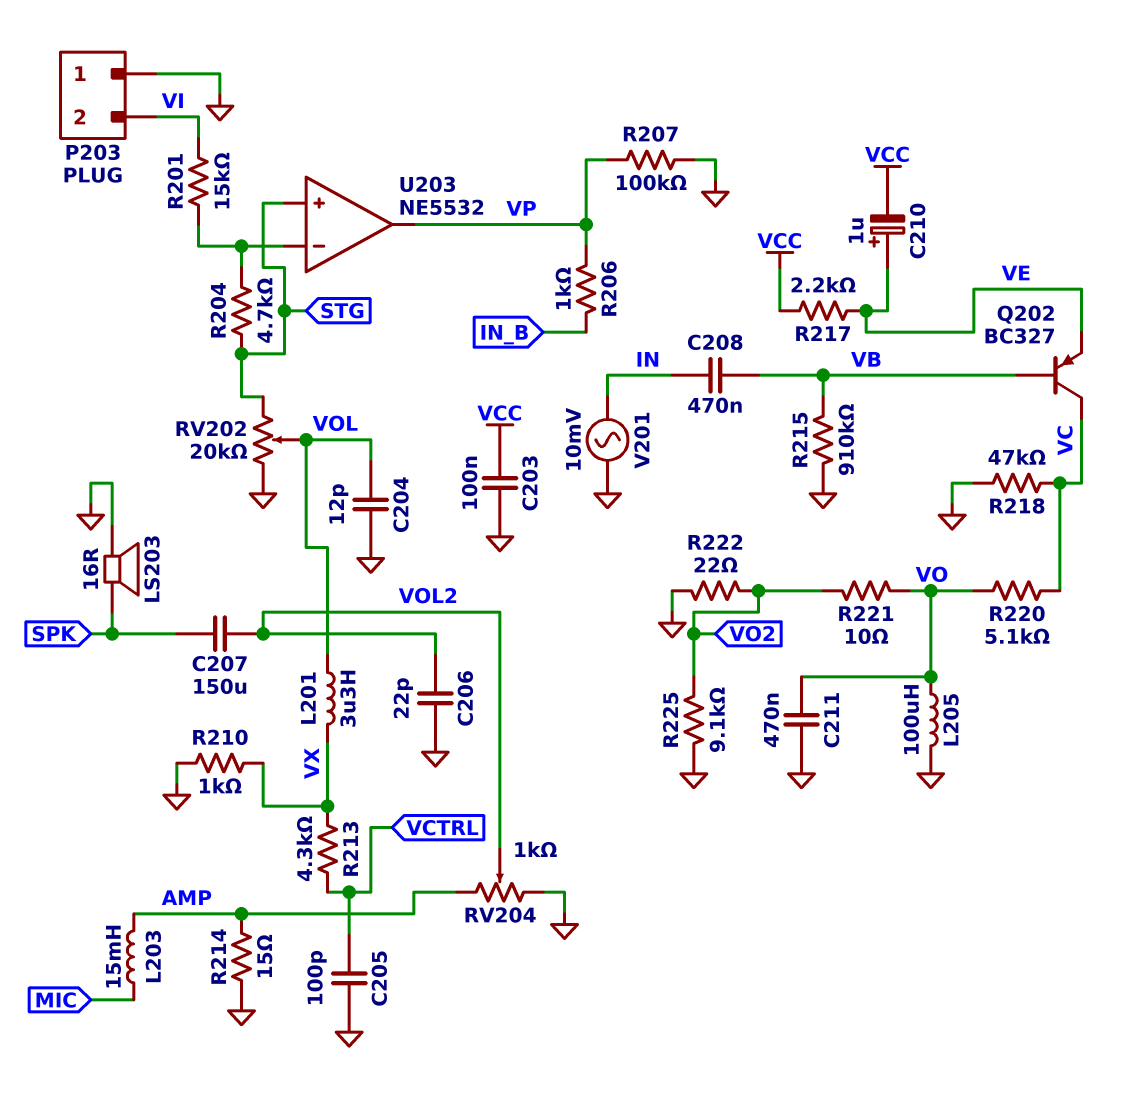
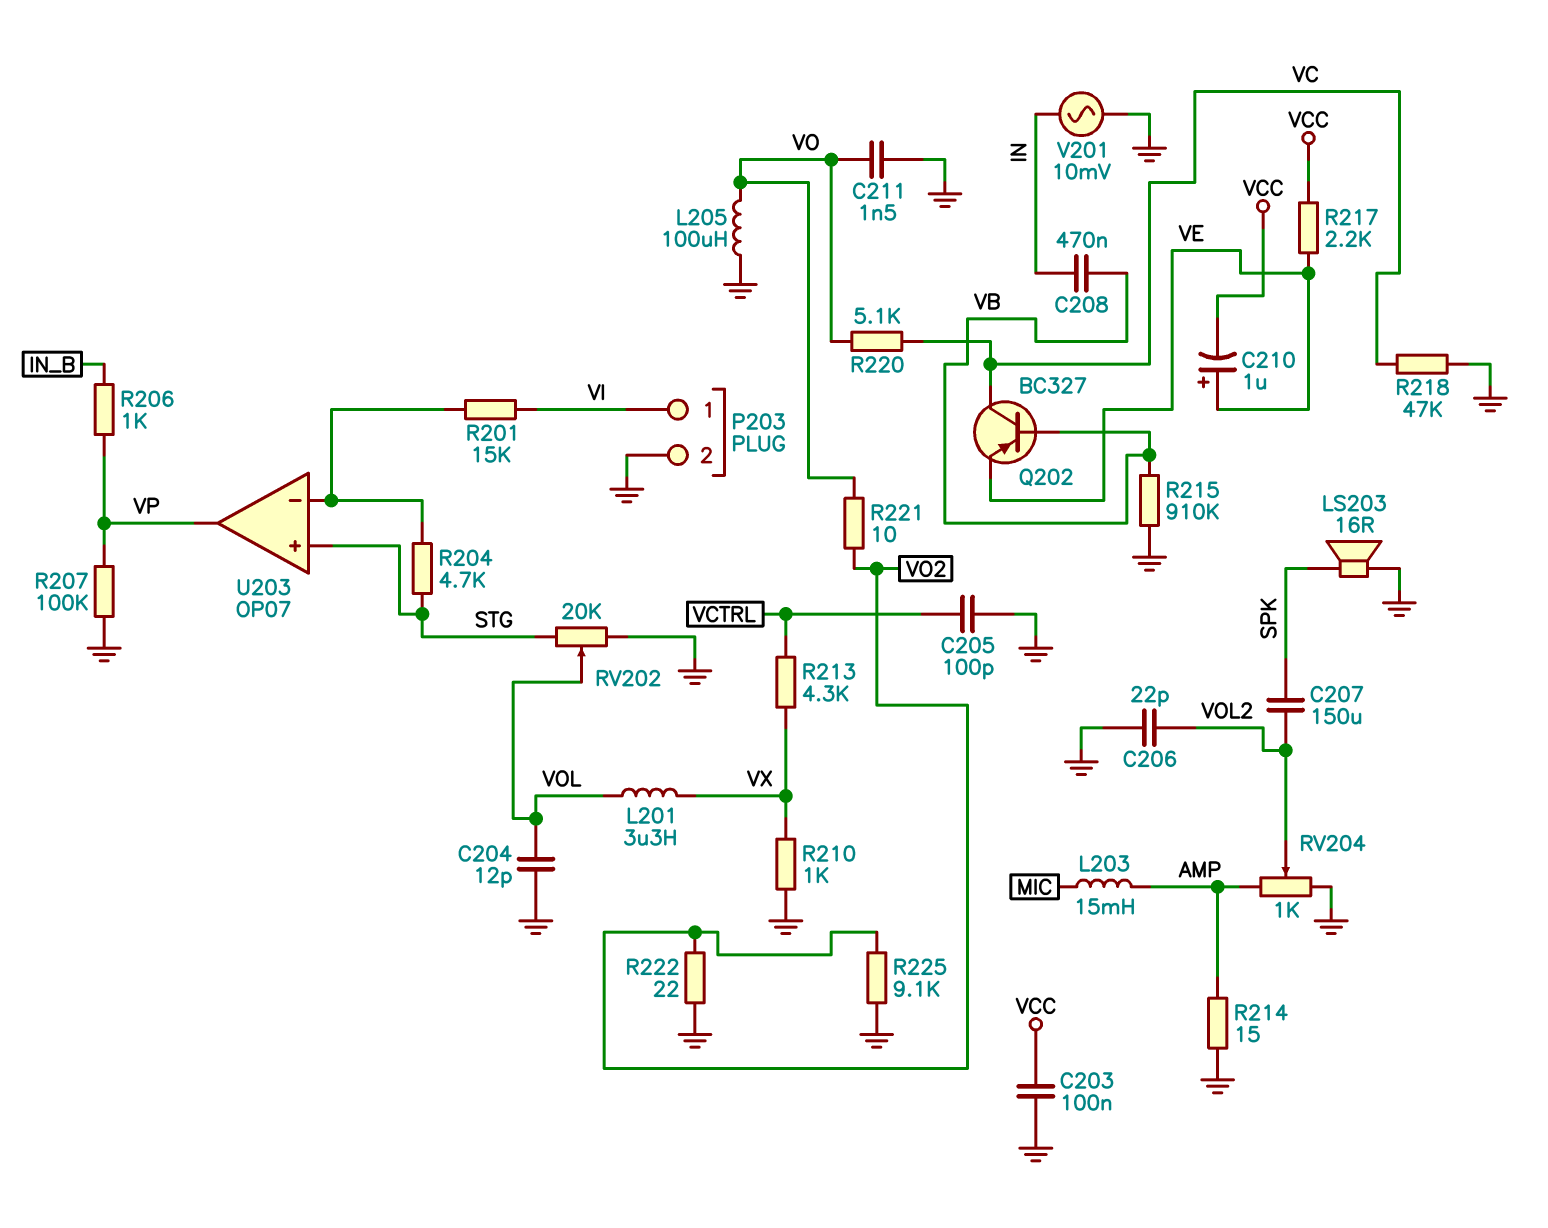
C211: 470nF (GND, VO) -> 1.5nF (GND, VO)
P203 pin 1: GND -> VI
P203 pin 2: VI -> GND
U203: NE5532 -> OP07

